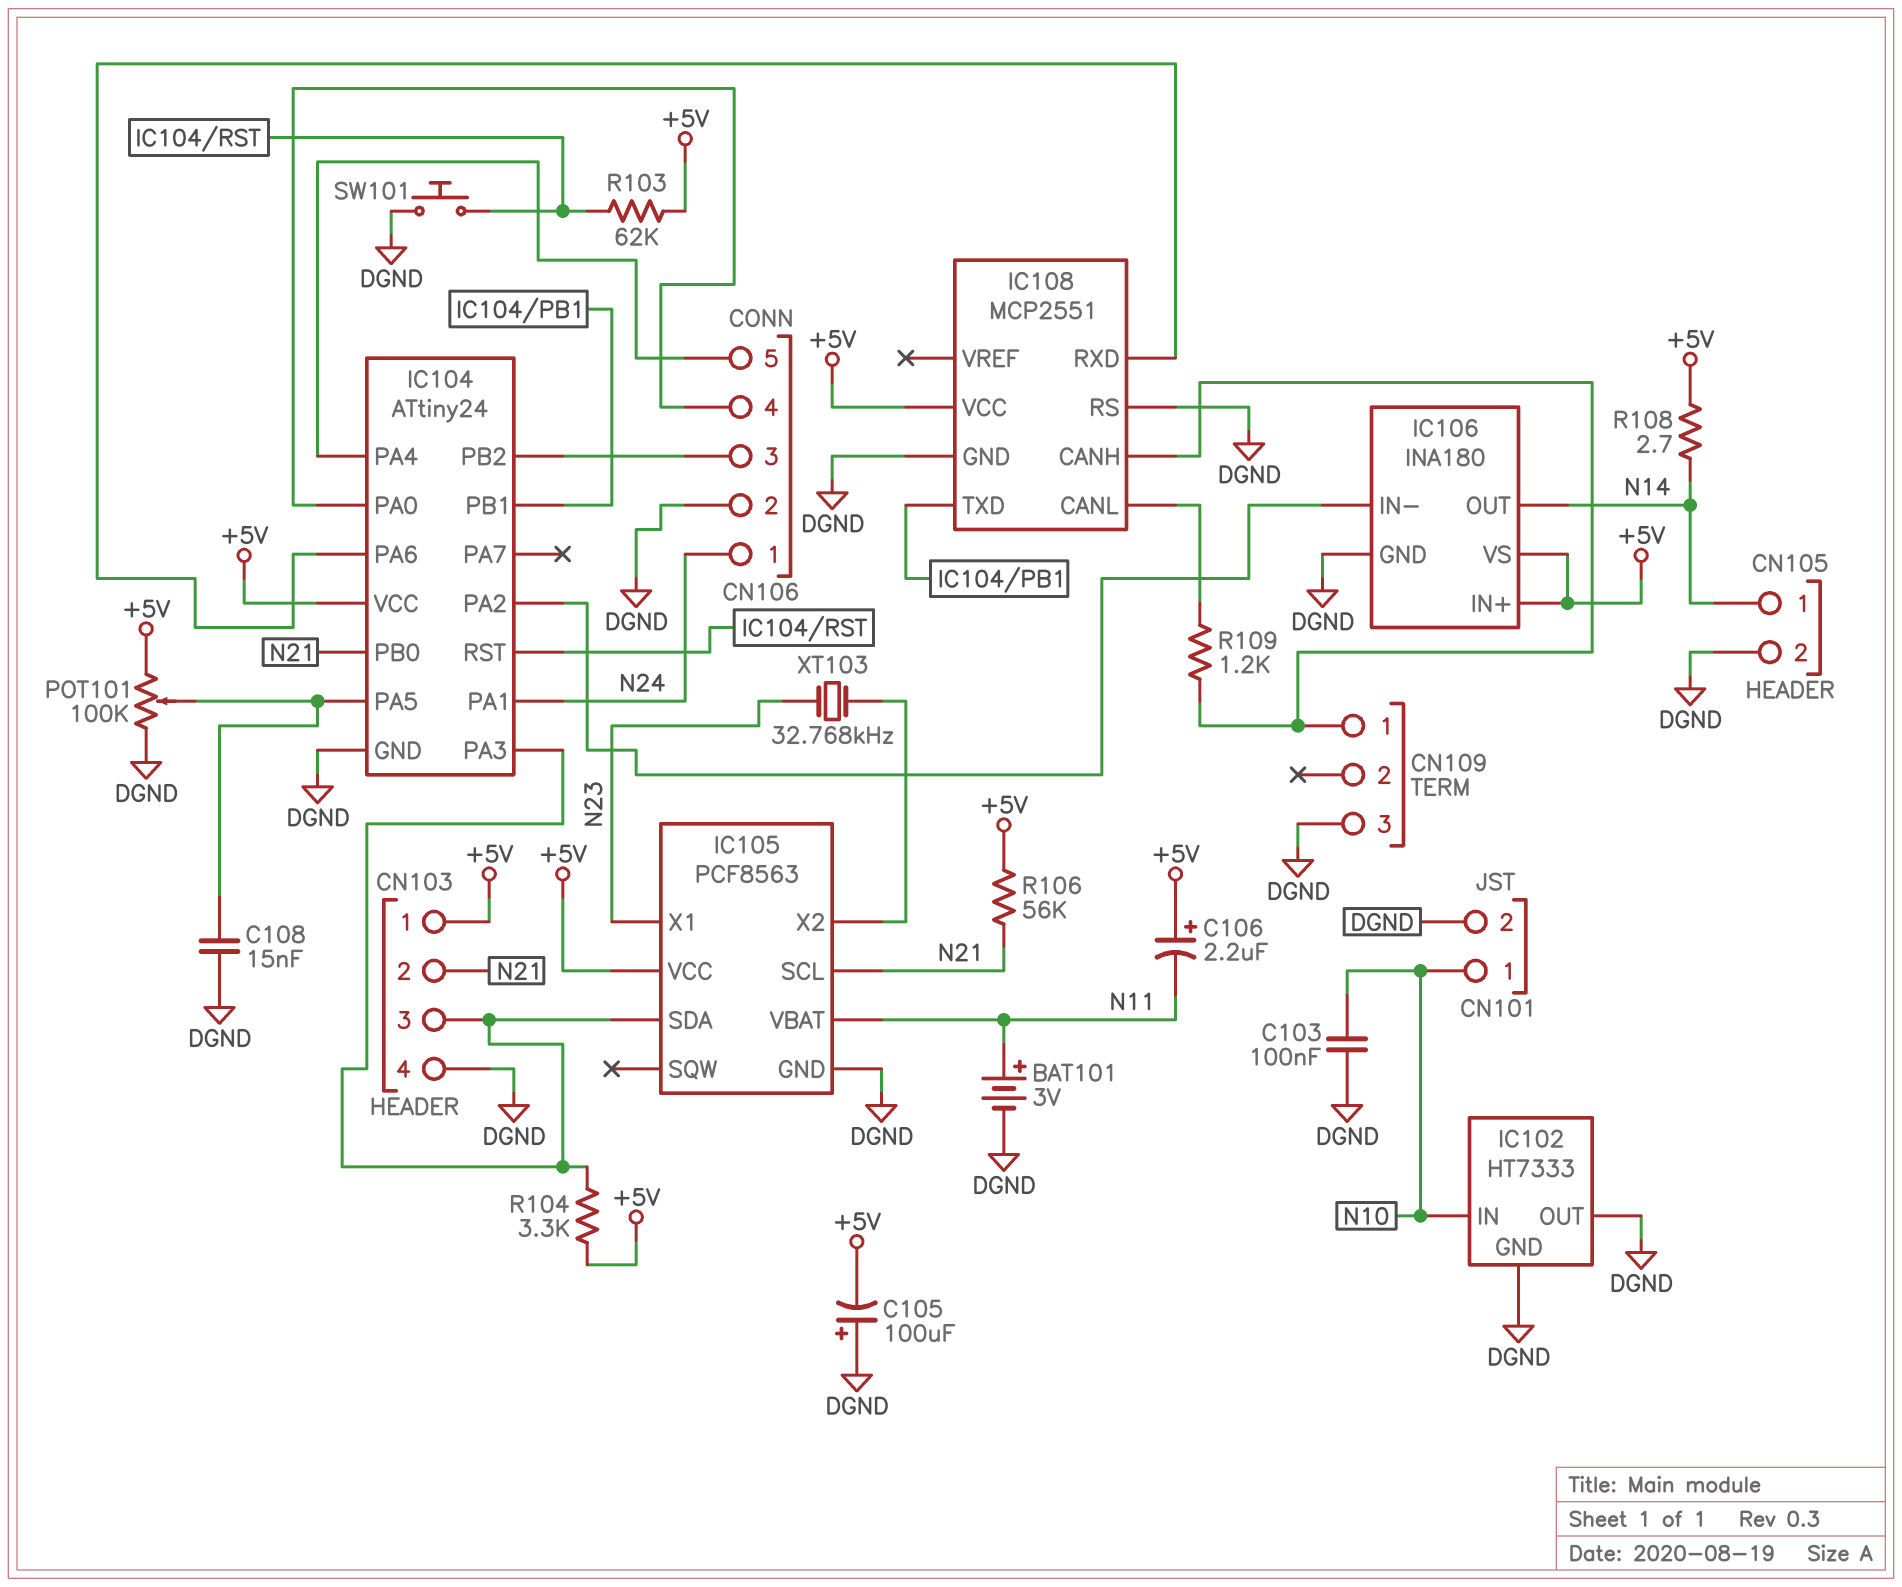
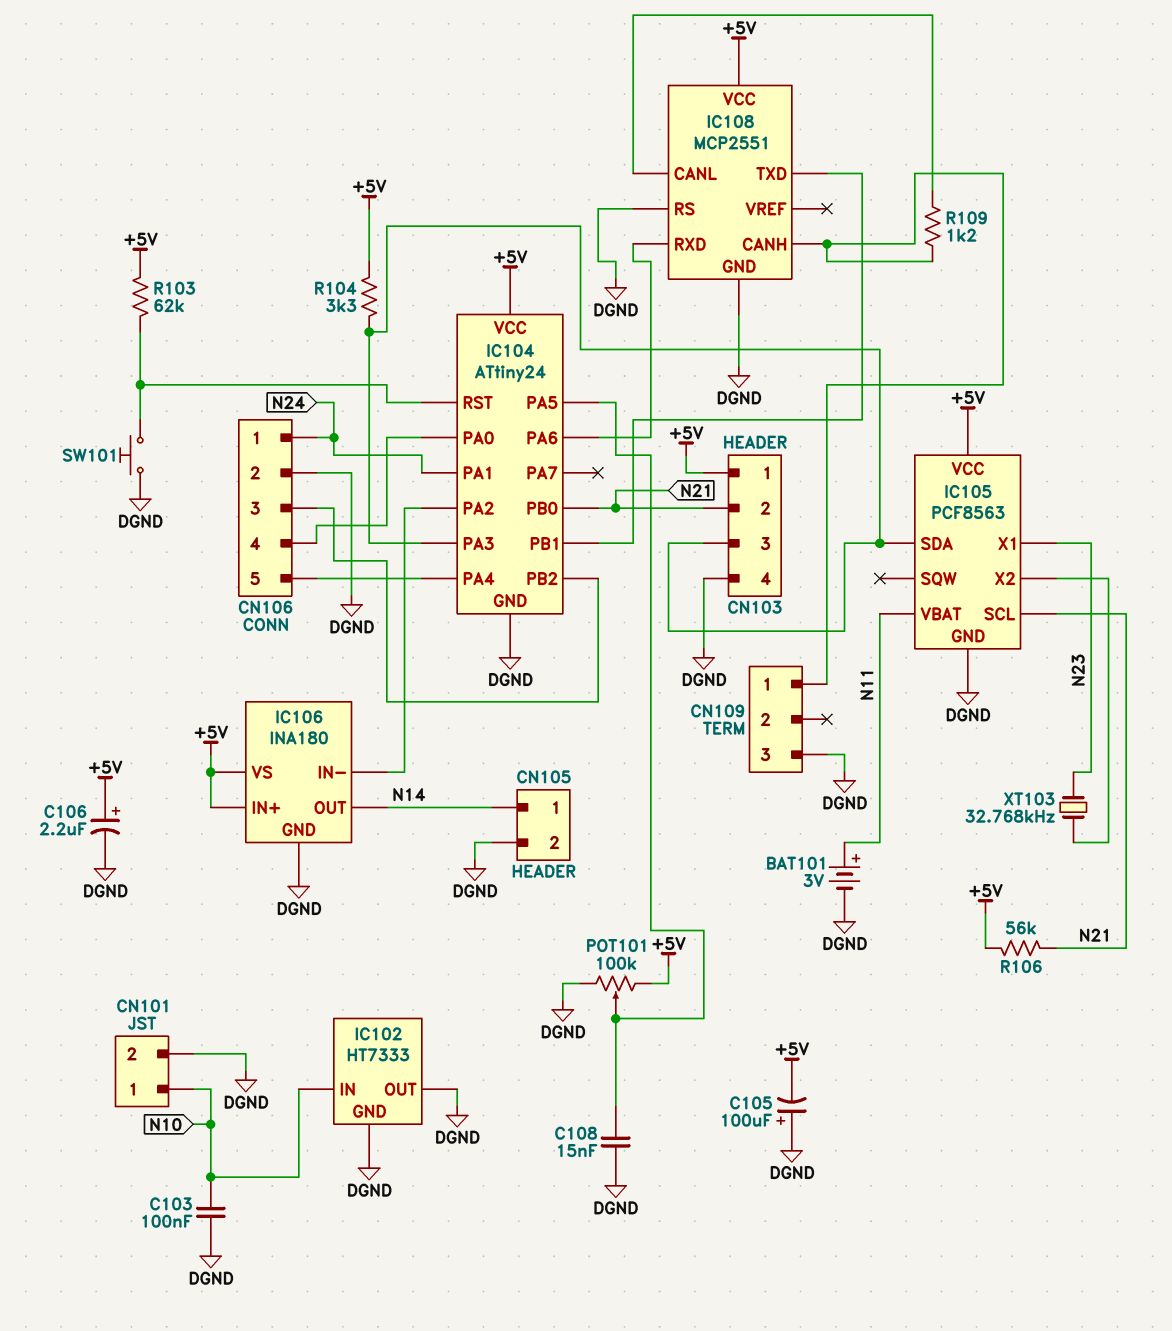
C106: 2.2uF (plus +5V, minus N11) -> 2.2uF (plus +5V, minus DGND)
R108: 2.7 (+5V, N14) -> none

